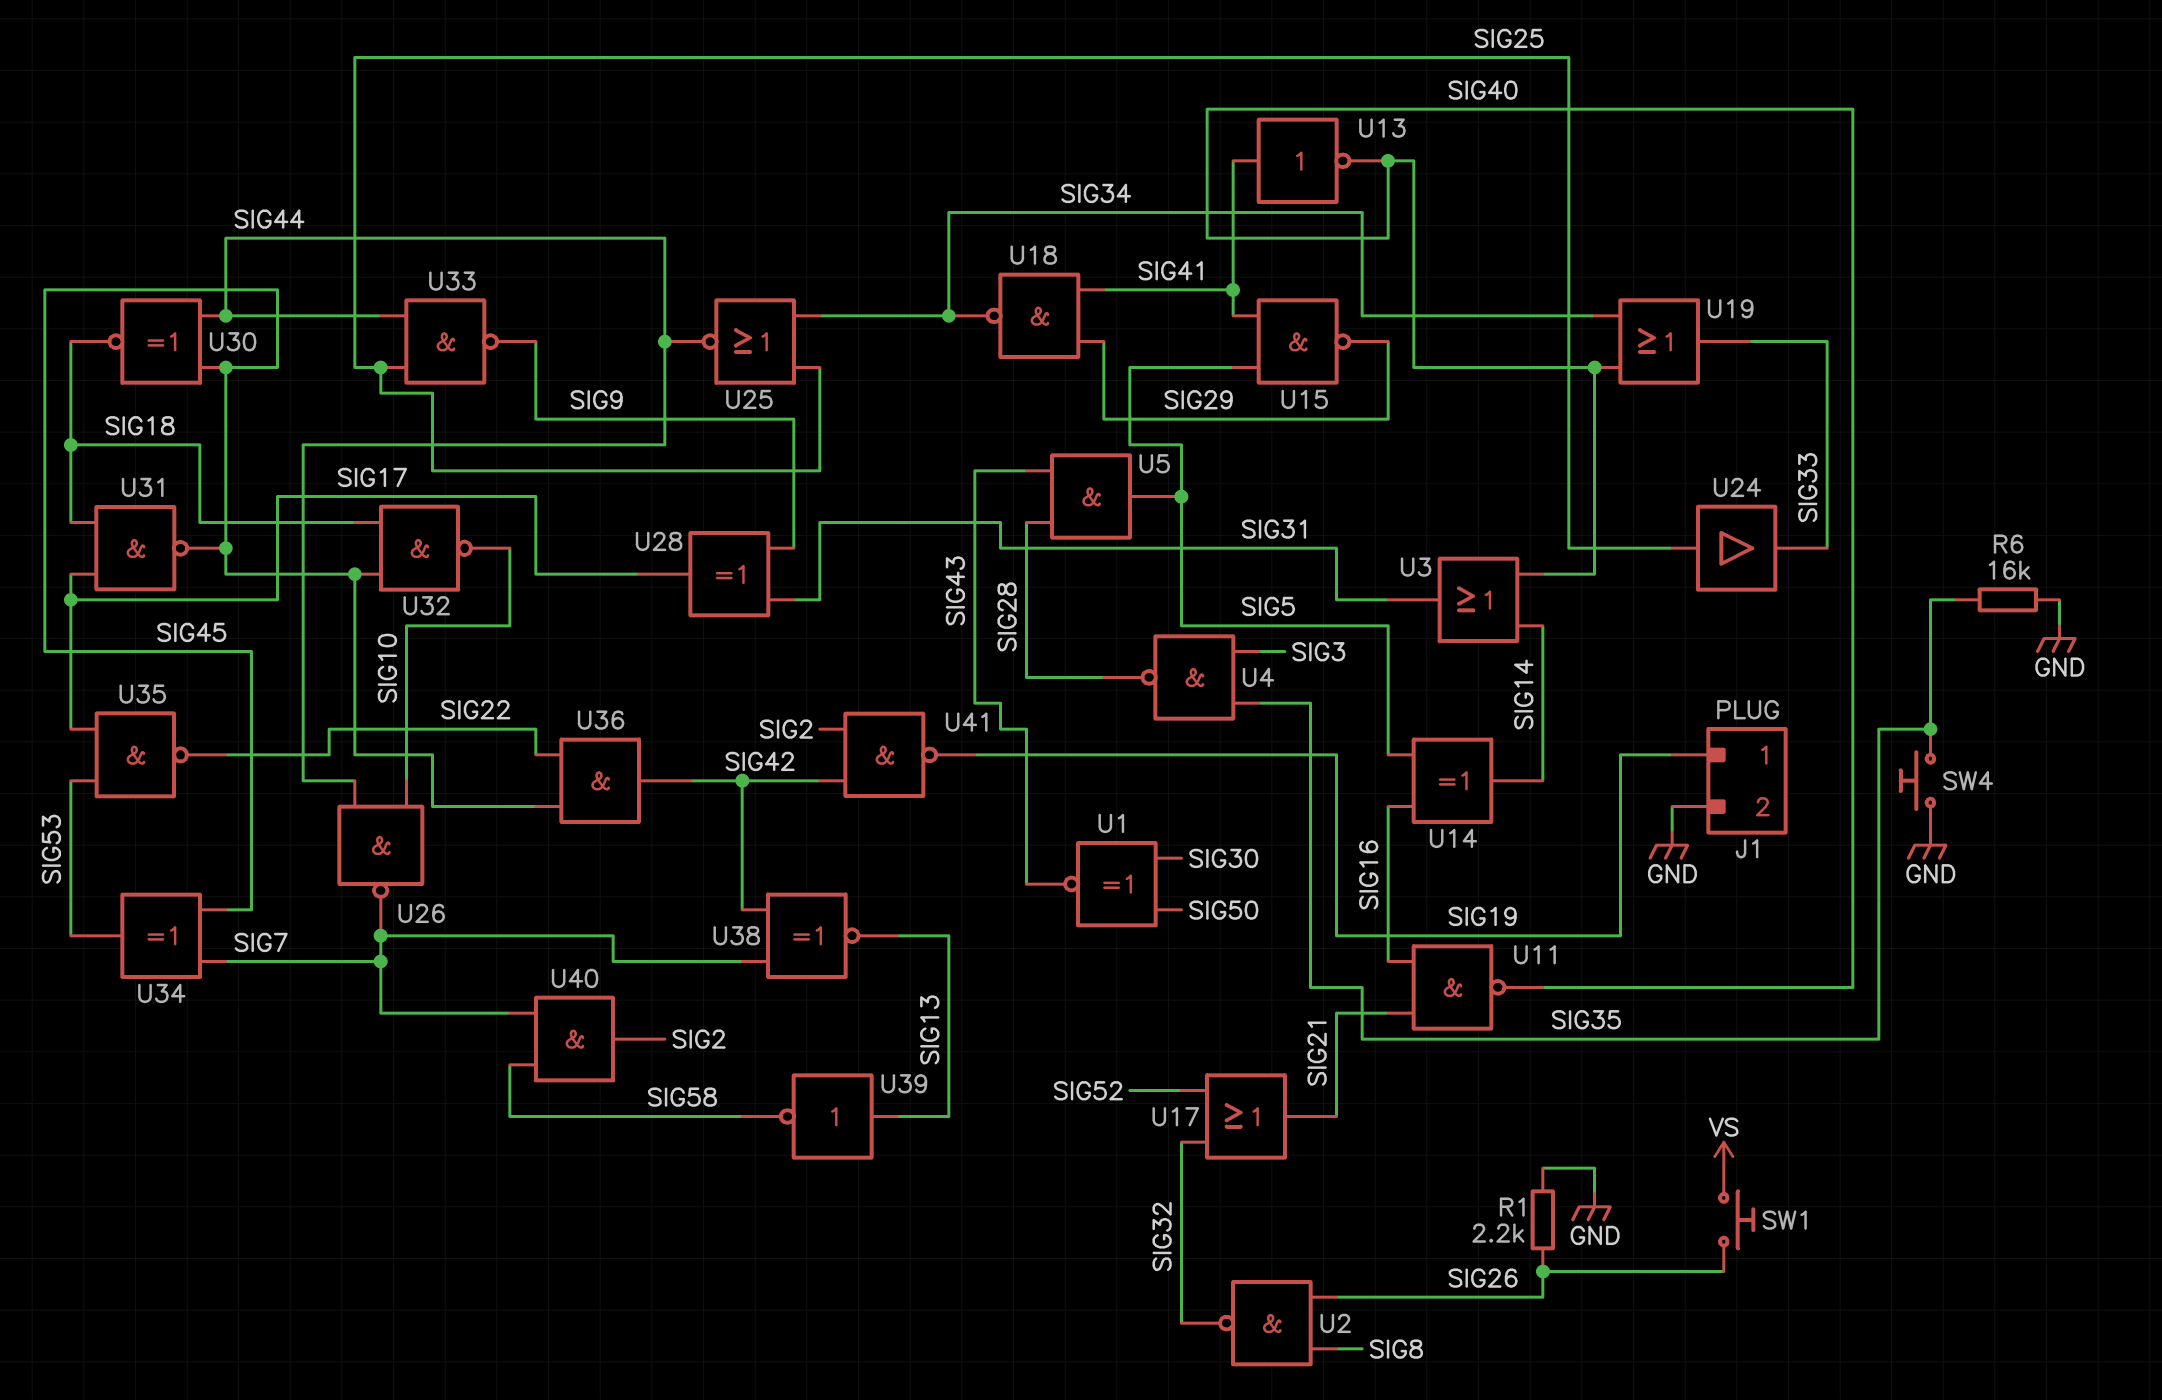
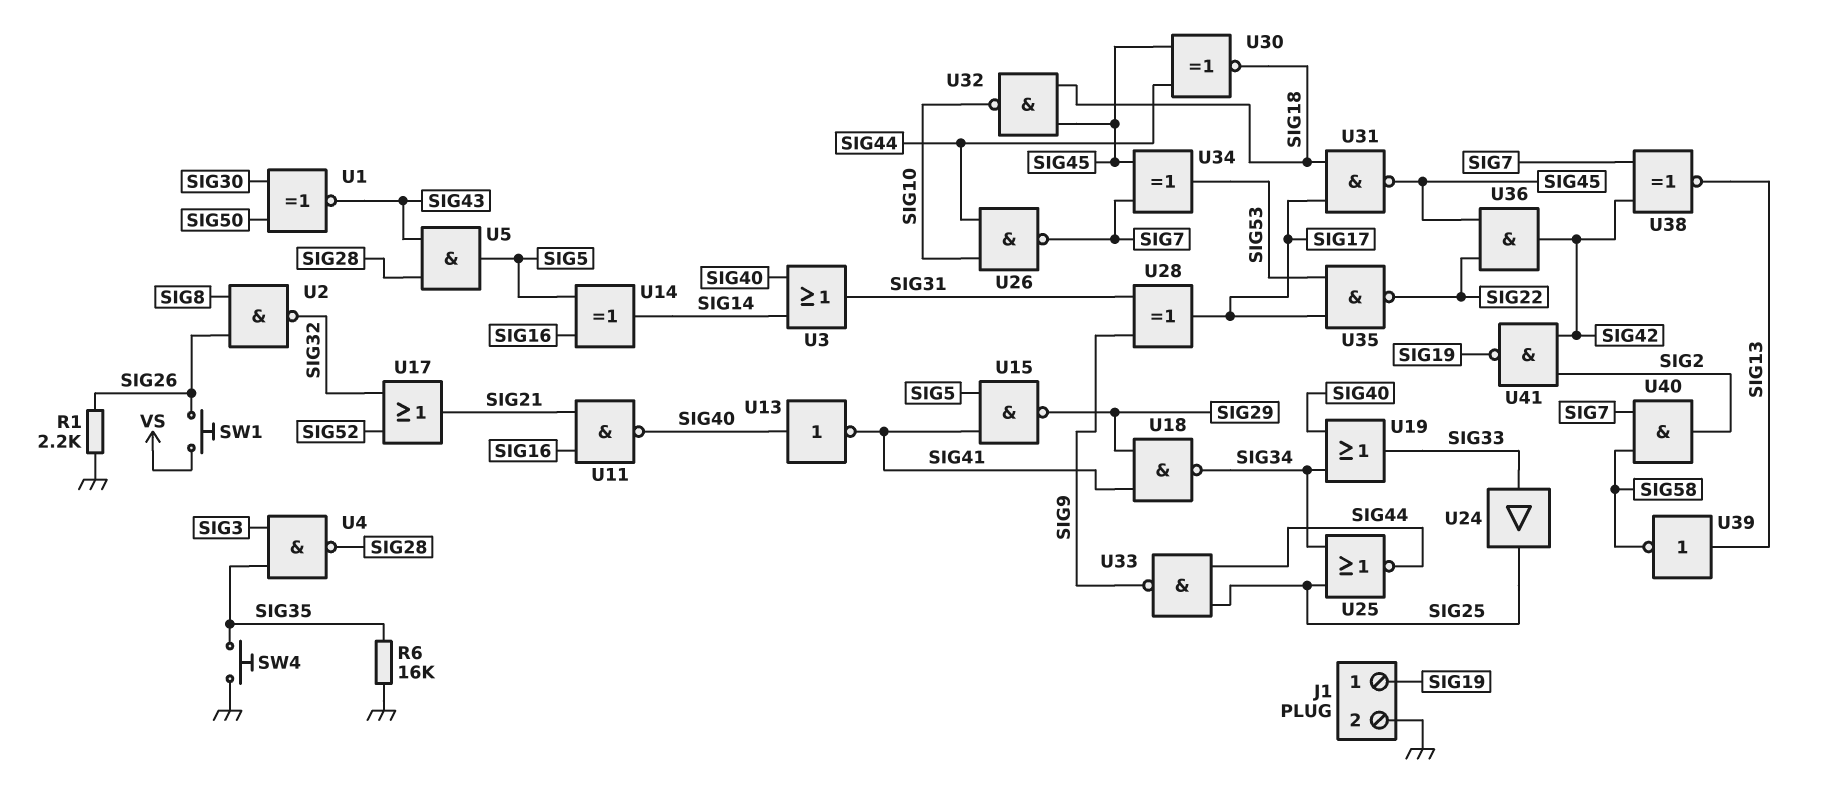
U13: NOT (in SIG41, out SIG40) -> NOT (in SIG40, out SIG41)
U24: buffer (in SIG25, out SIG33) -> buffer (in SIG33, out SIG25)

